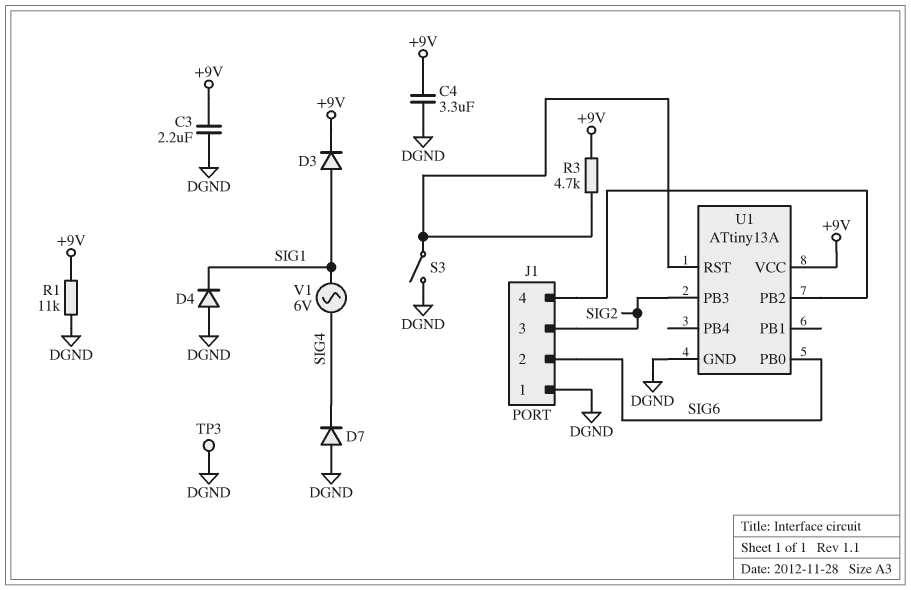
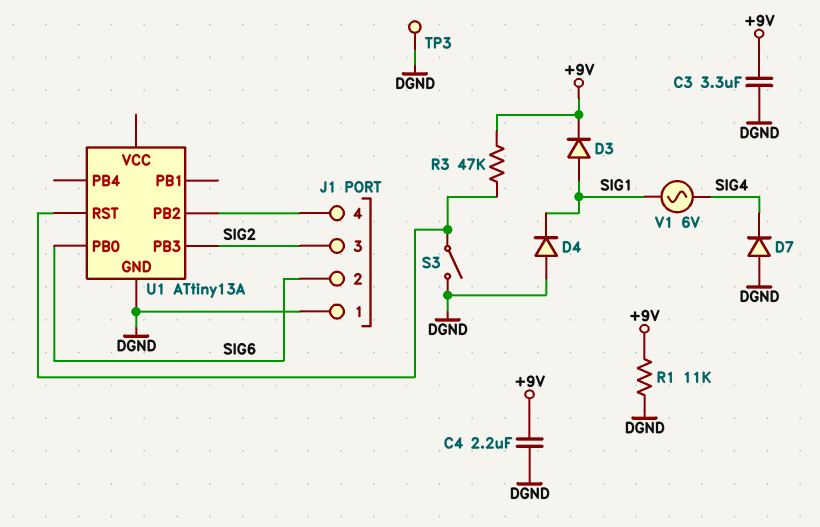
C3: 2.2uF (+9V, DGND) -> 3.3uF (+9V, DGND)
C4: 3.3uF (+9V, DGND) -> 2.2uF (+9V, DGND)
R3: 4.7k (+9V, U1/RST) -> 47k (+9V, U1/RST)
U1 pin VCC: +9V -> none

